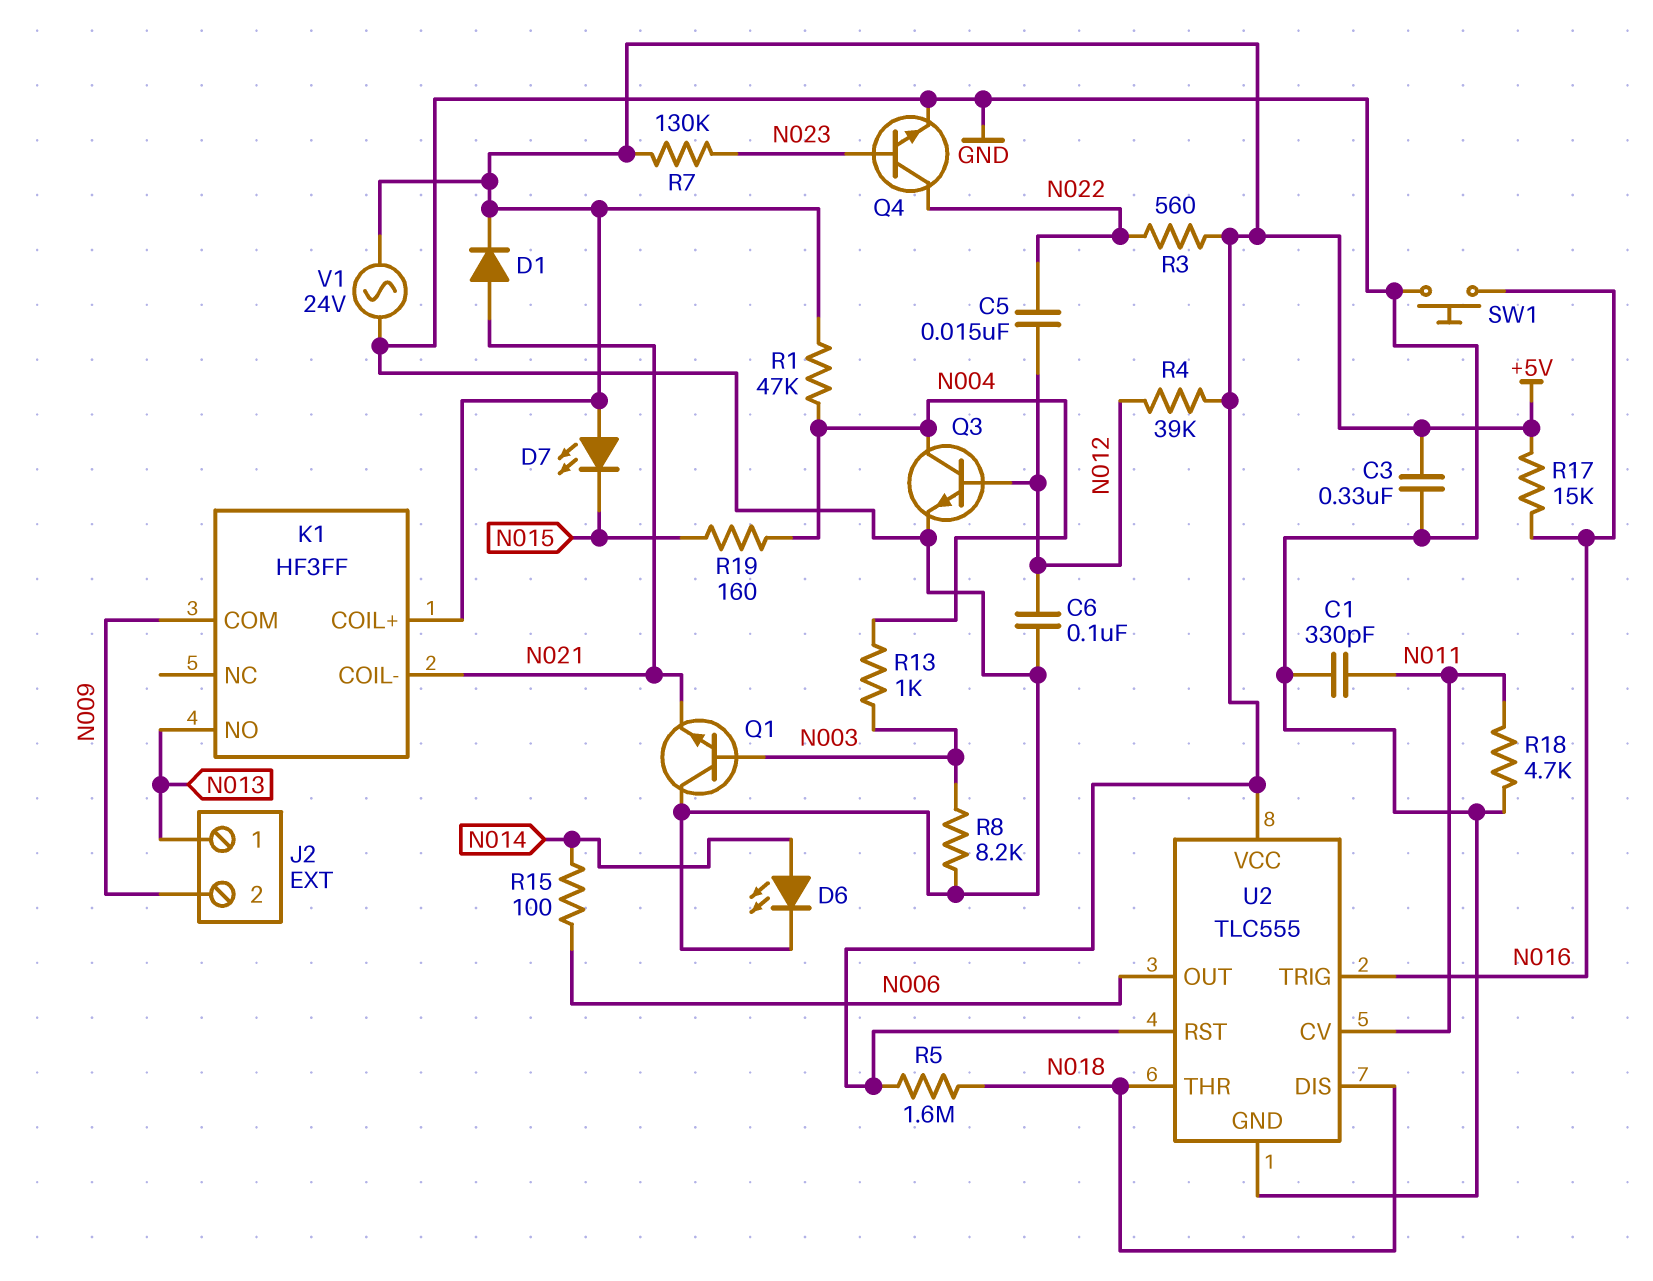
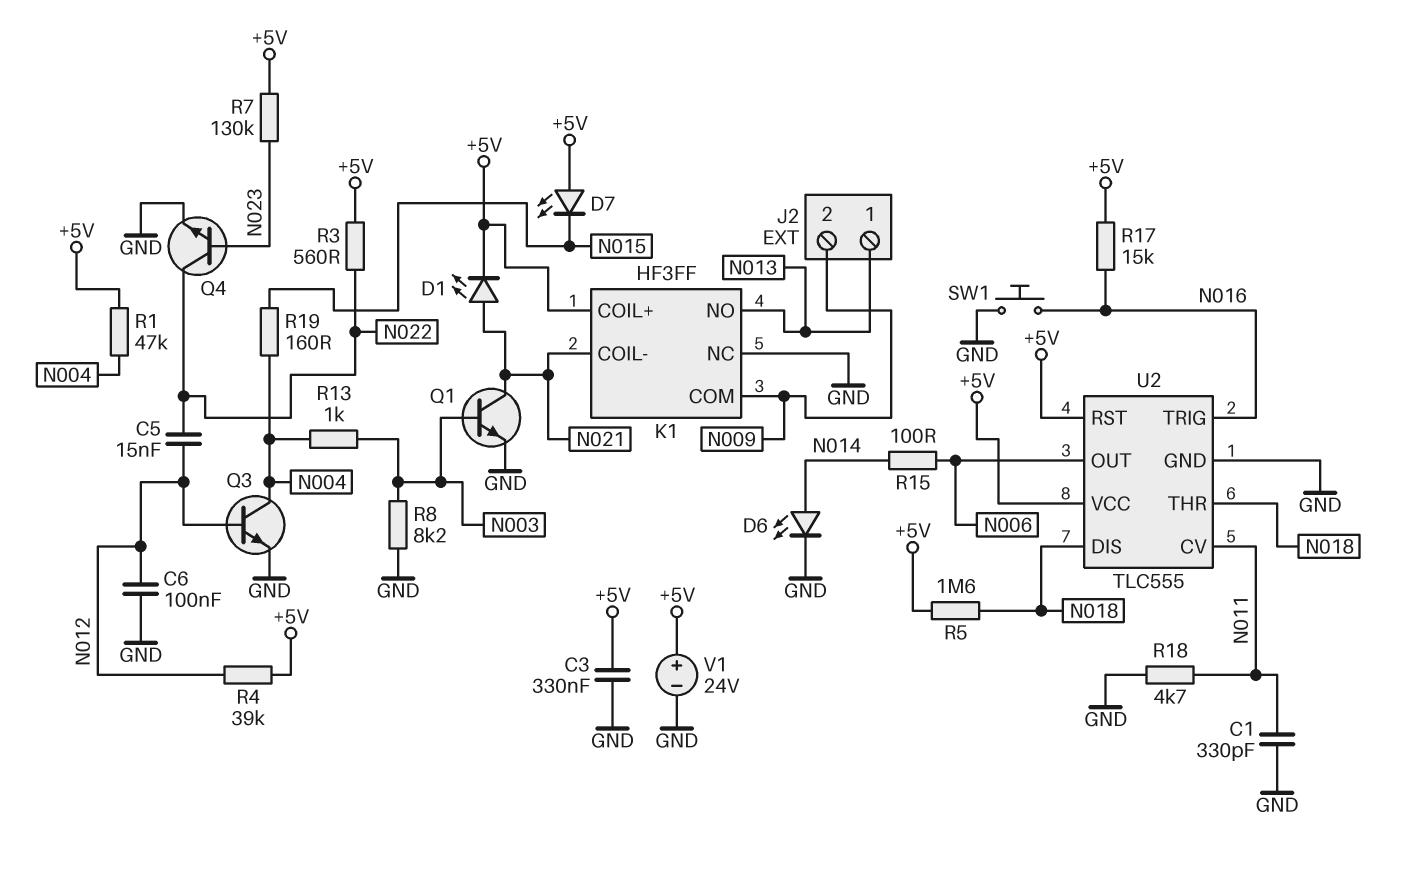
D1: diode (A N021, K +5V) -> LED (A N021, K +5V)
K1 pin NC: none -> GND
Q1: NPN (B N003, C GND, E N021) -> NPN (B N003, C N021, E GND)
V1: AC 24V (+5V, GND) -> 24V (plus +5V, minus GND)

